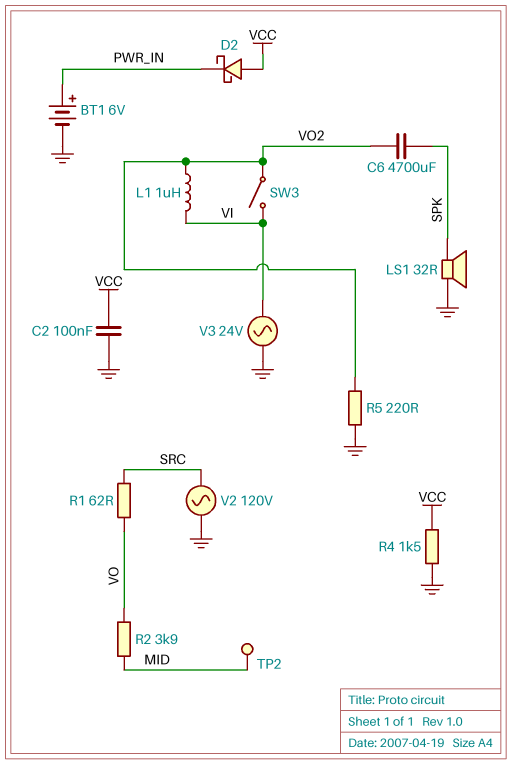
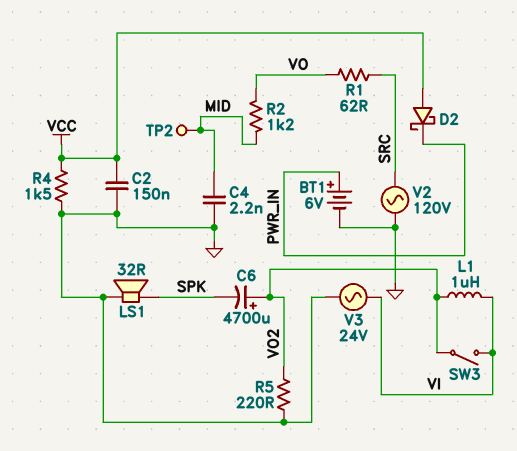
C2: 100nF (GND, VCC) -> 150nF (GND, VCC)
C4: none -> 2.2nF (GND, MID)
C6: 4700uF (SPK, VO2) -> 4700uF (plus VO2, minus SPK)
R2: 3.9k (MID, VO) -> 1.2k (MID, VO)

